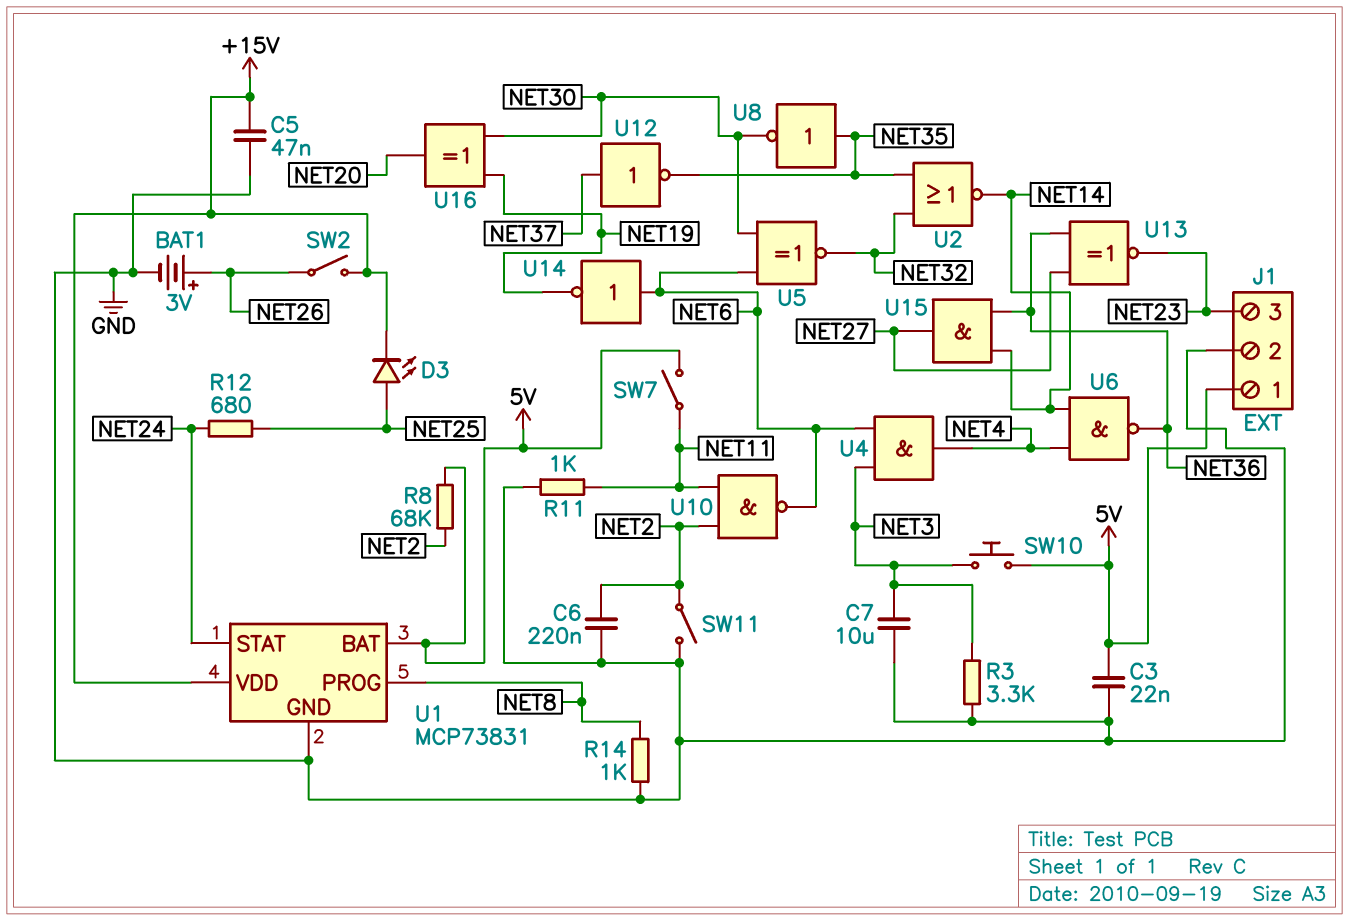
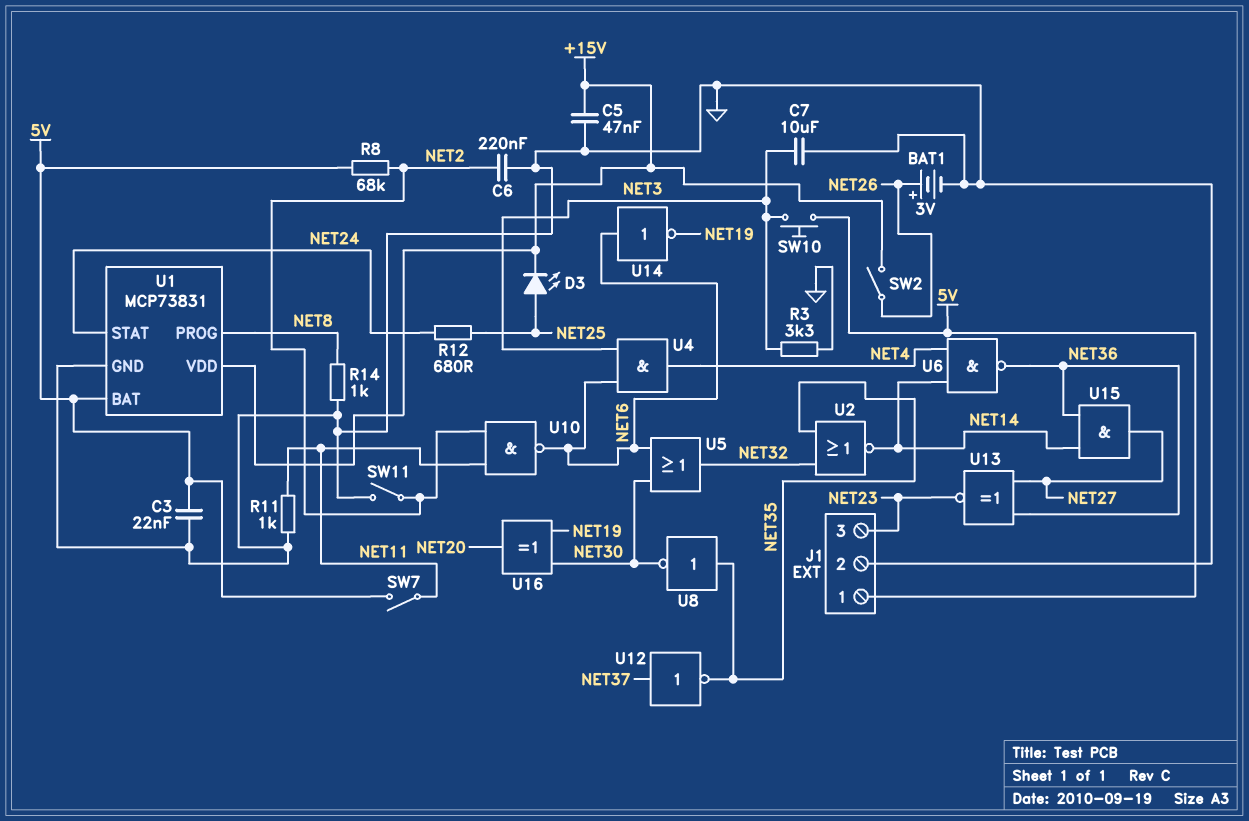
U5: XNOR (in NET6, in NET30, out NET32) -> OR (in NET6, in NET30, out NET32)

